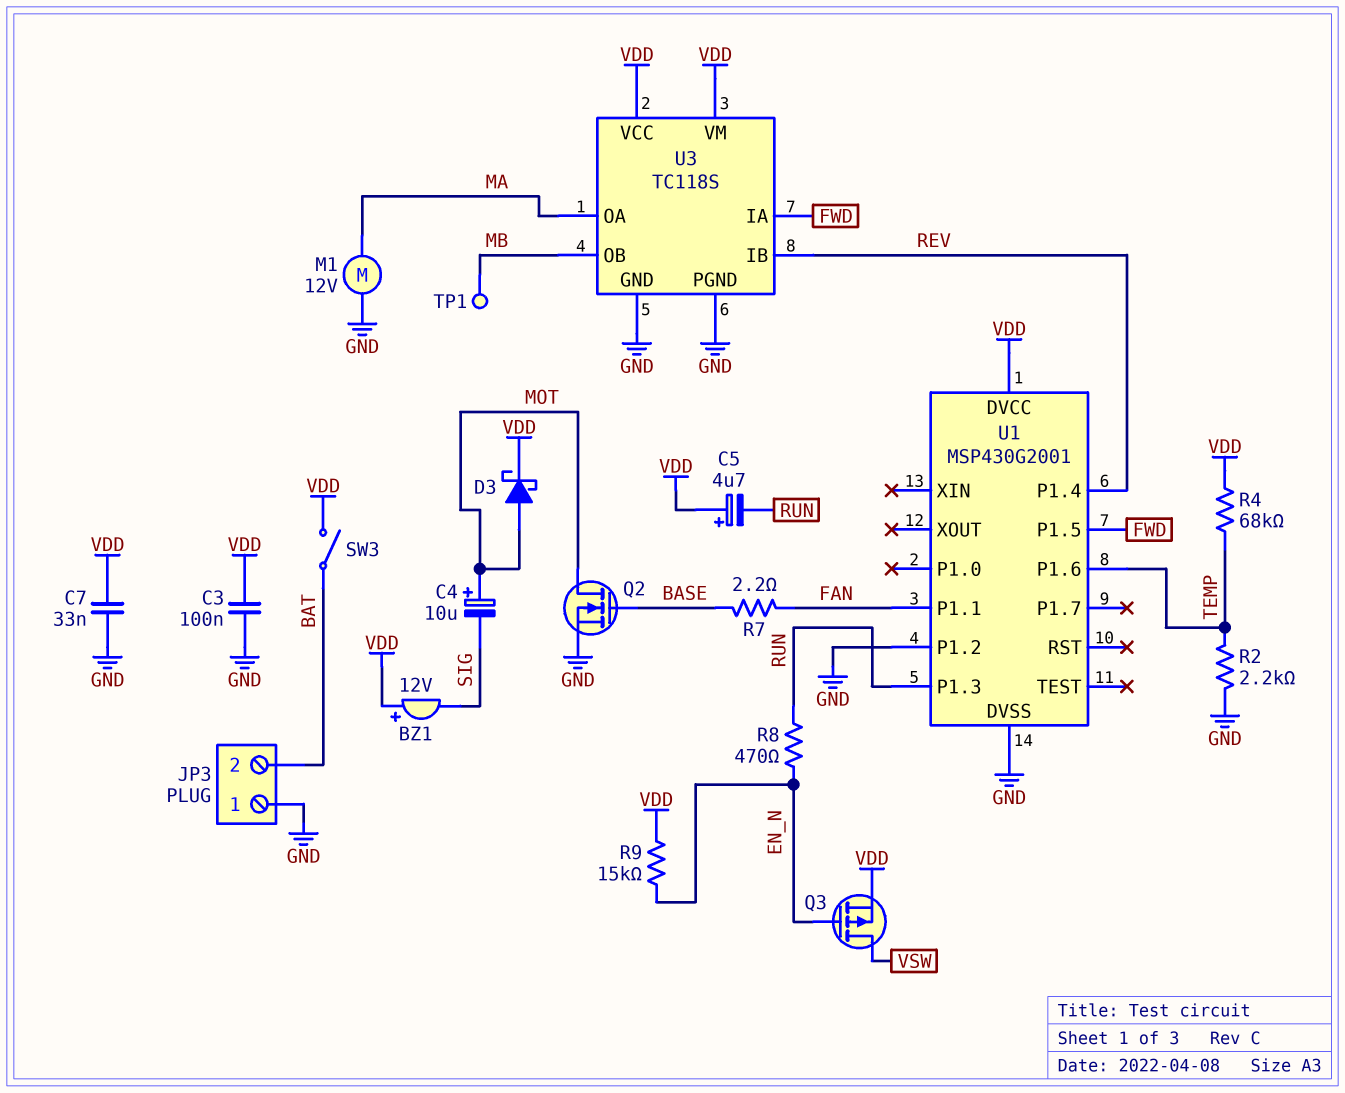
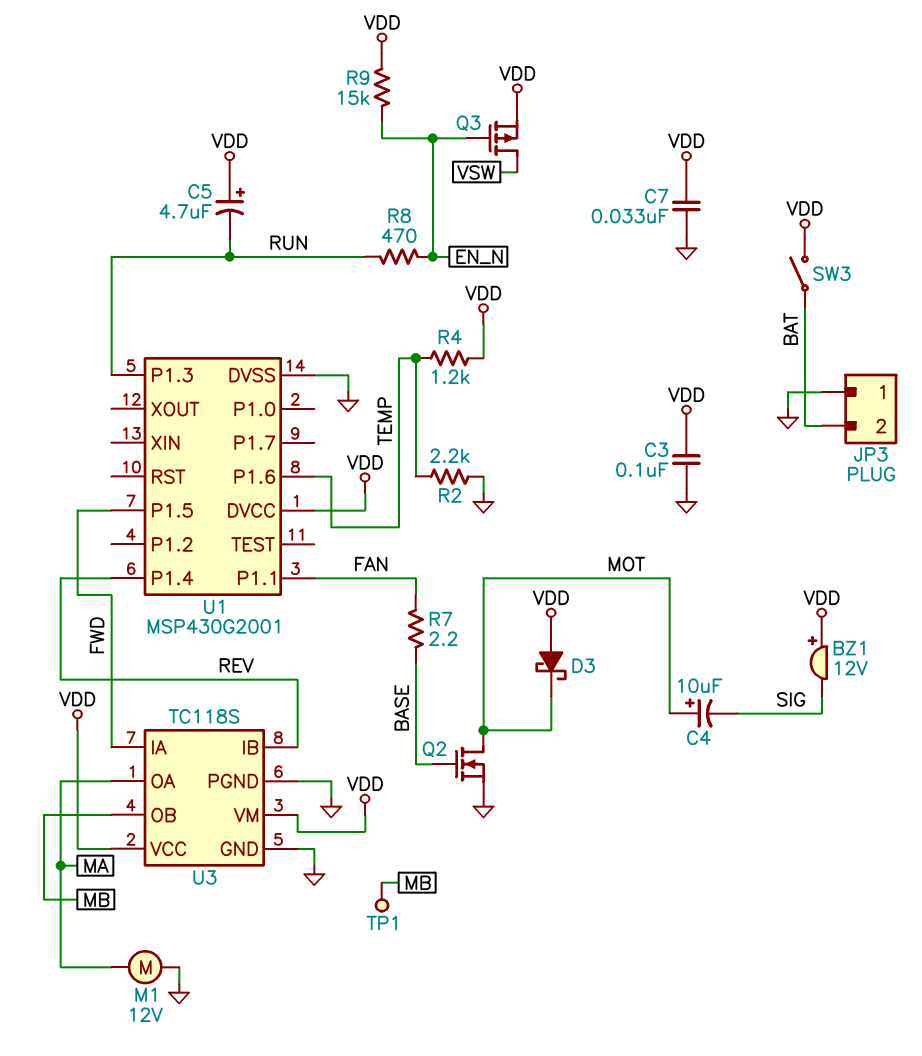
D3: schottky (A MOT, K VDD) -> schottky (A VDD, K MOT)
R4: 68k (TEMP, VDD) -> 1.2k (TEMP, VDD)
U1 pin P1.2: GND -> none

